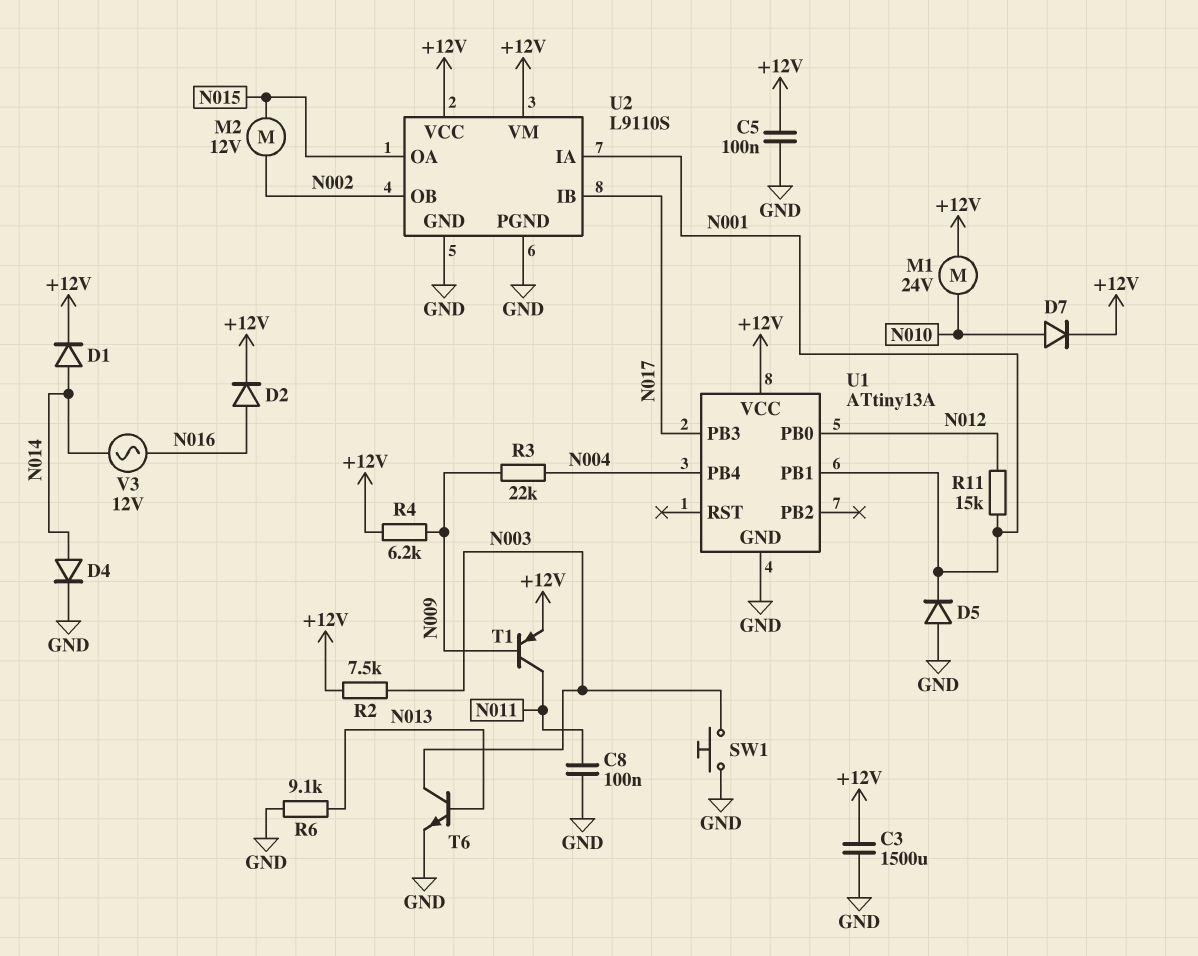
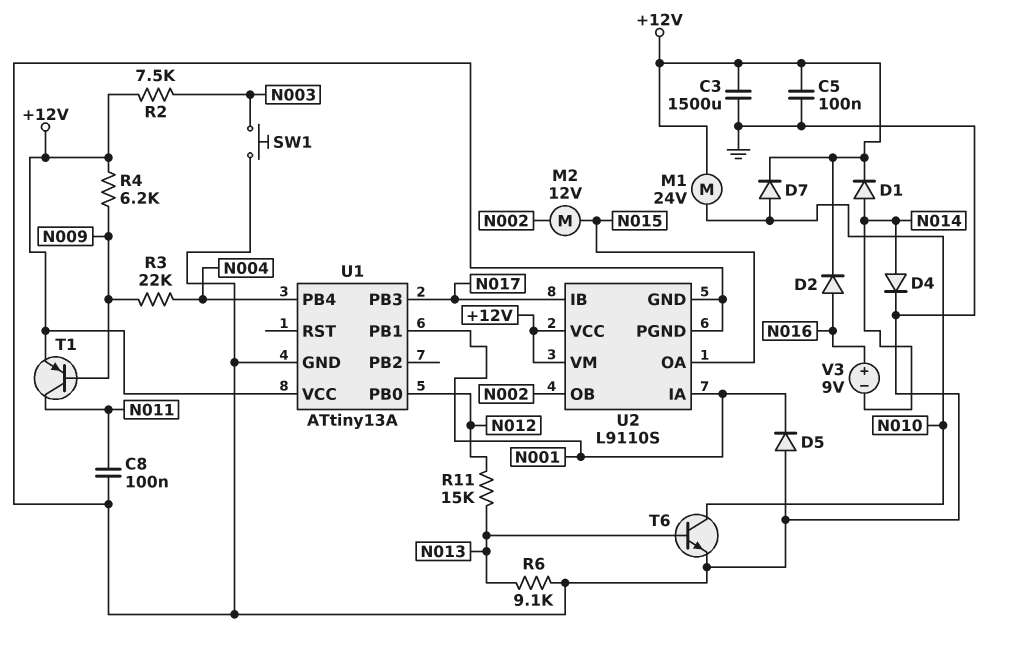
R11: 15k (N001, N012) -> 15k (N012, N013)
T6: NPN (B N013, C N003, E GND) -> NPN (B N013, C N010, E GND)
V3: AC 12V (N014, N016) -> 9V (plus N016, minus N014)

